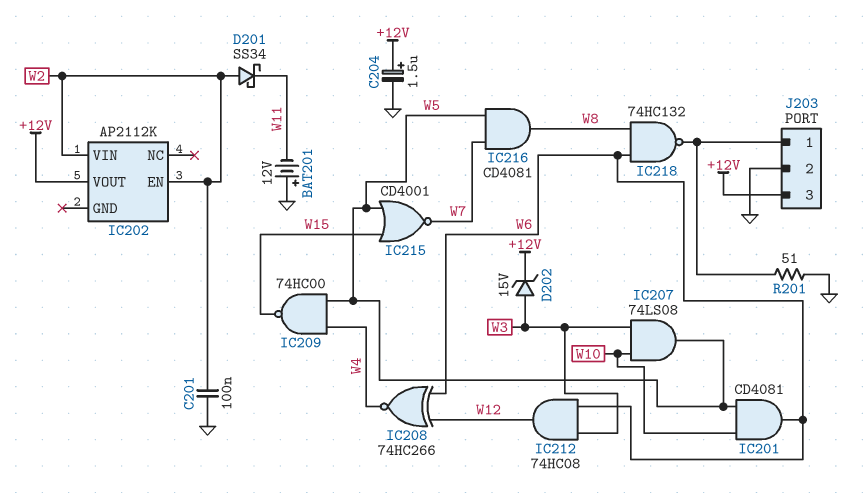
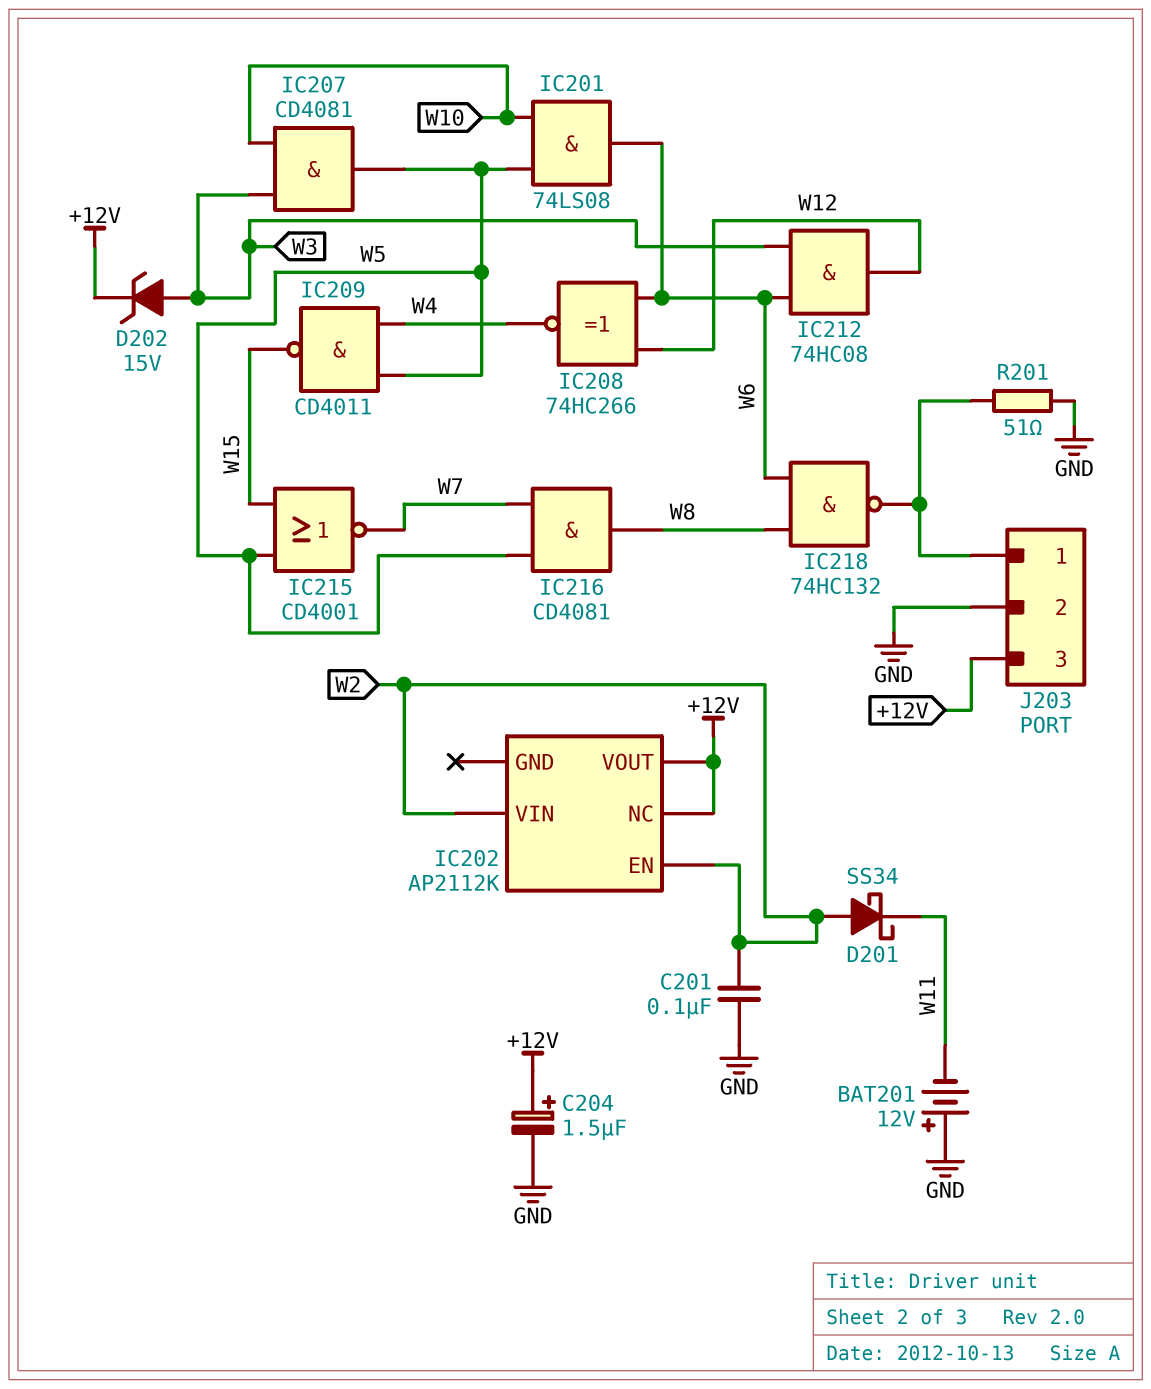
IC201: AND CD4081 (in W5, in W10, out W6) -> AND 74LS08 (in W5, in W10, out W6)
IC202 pin NC: none -> +12V
IC207: AND 74LS08 (in W3, in W10, out W5) -> AND CD4081 (in W3, in W10, out W5)
IC209: NAND 74HC00 (in W4, in W5, out W15) -> NAND CD4011 (in W4, in W5, out W15)

